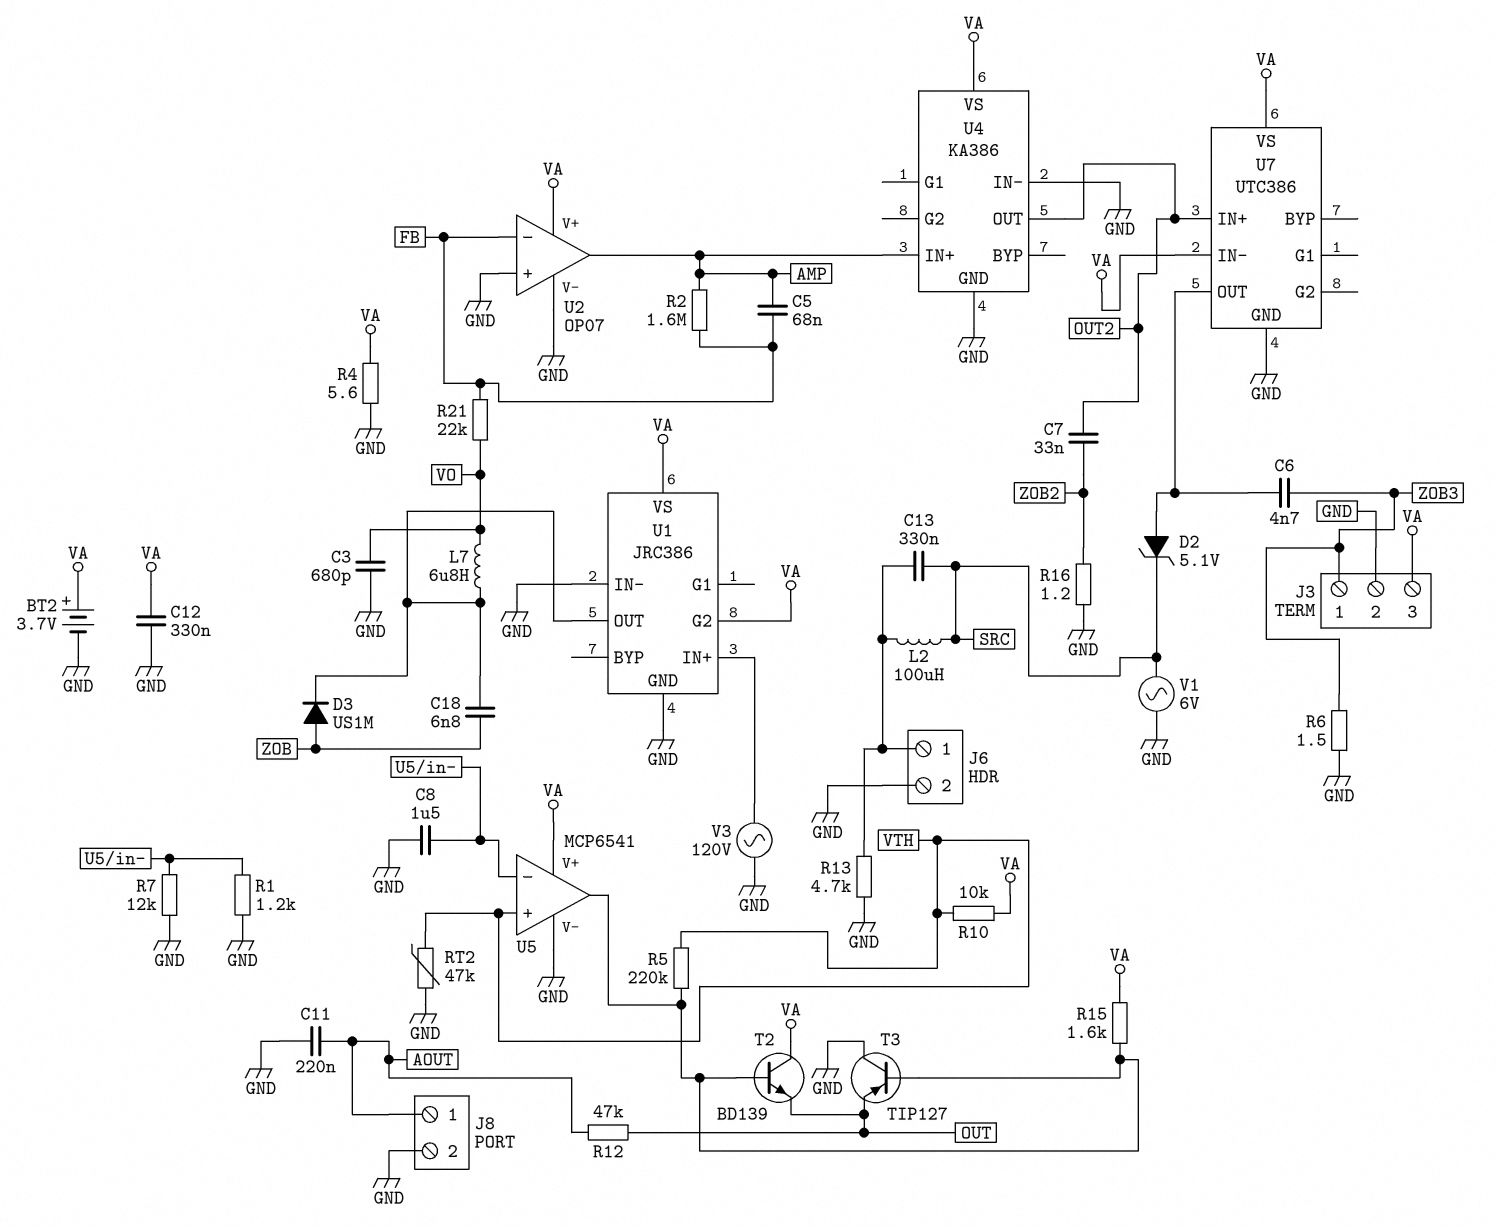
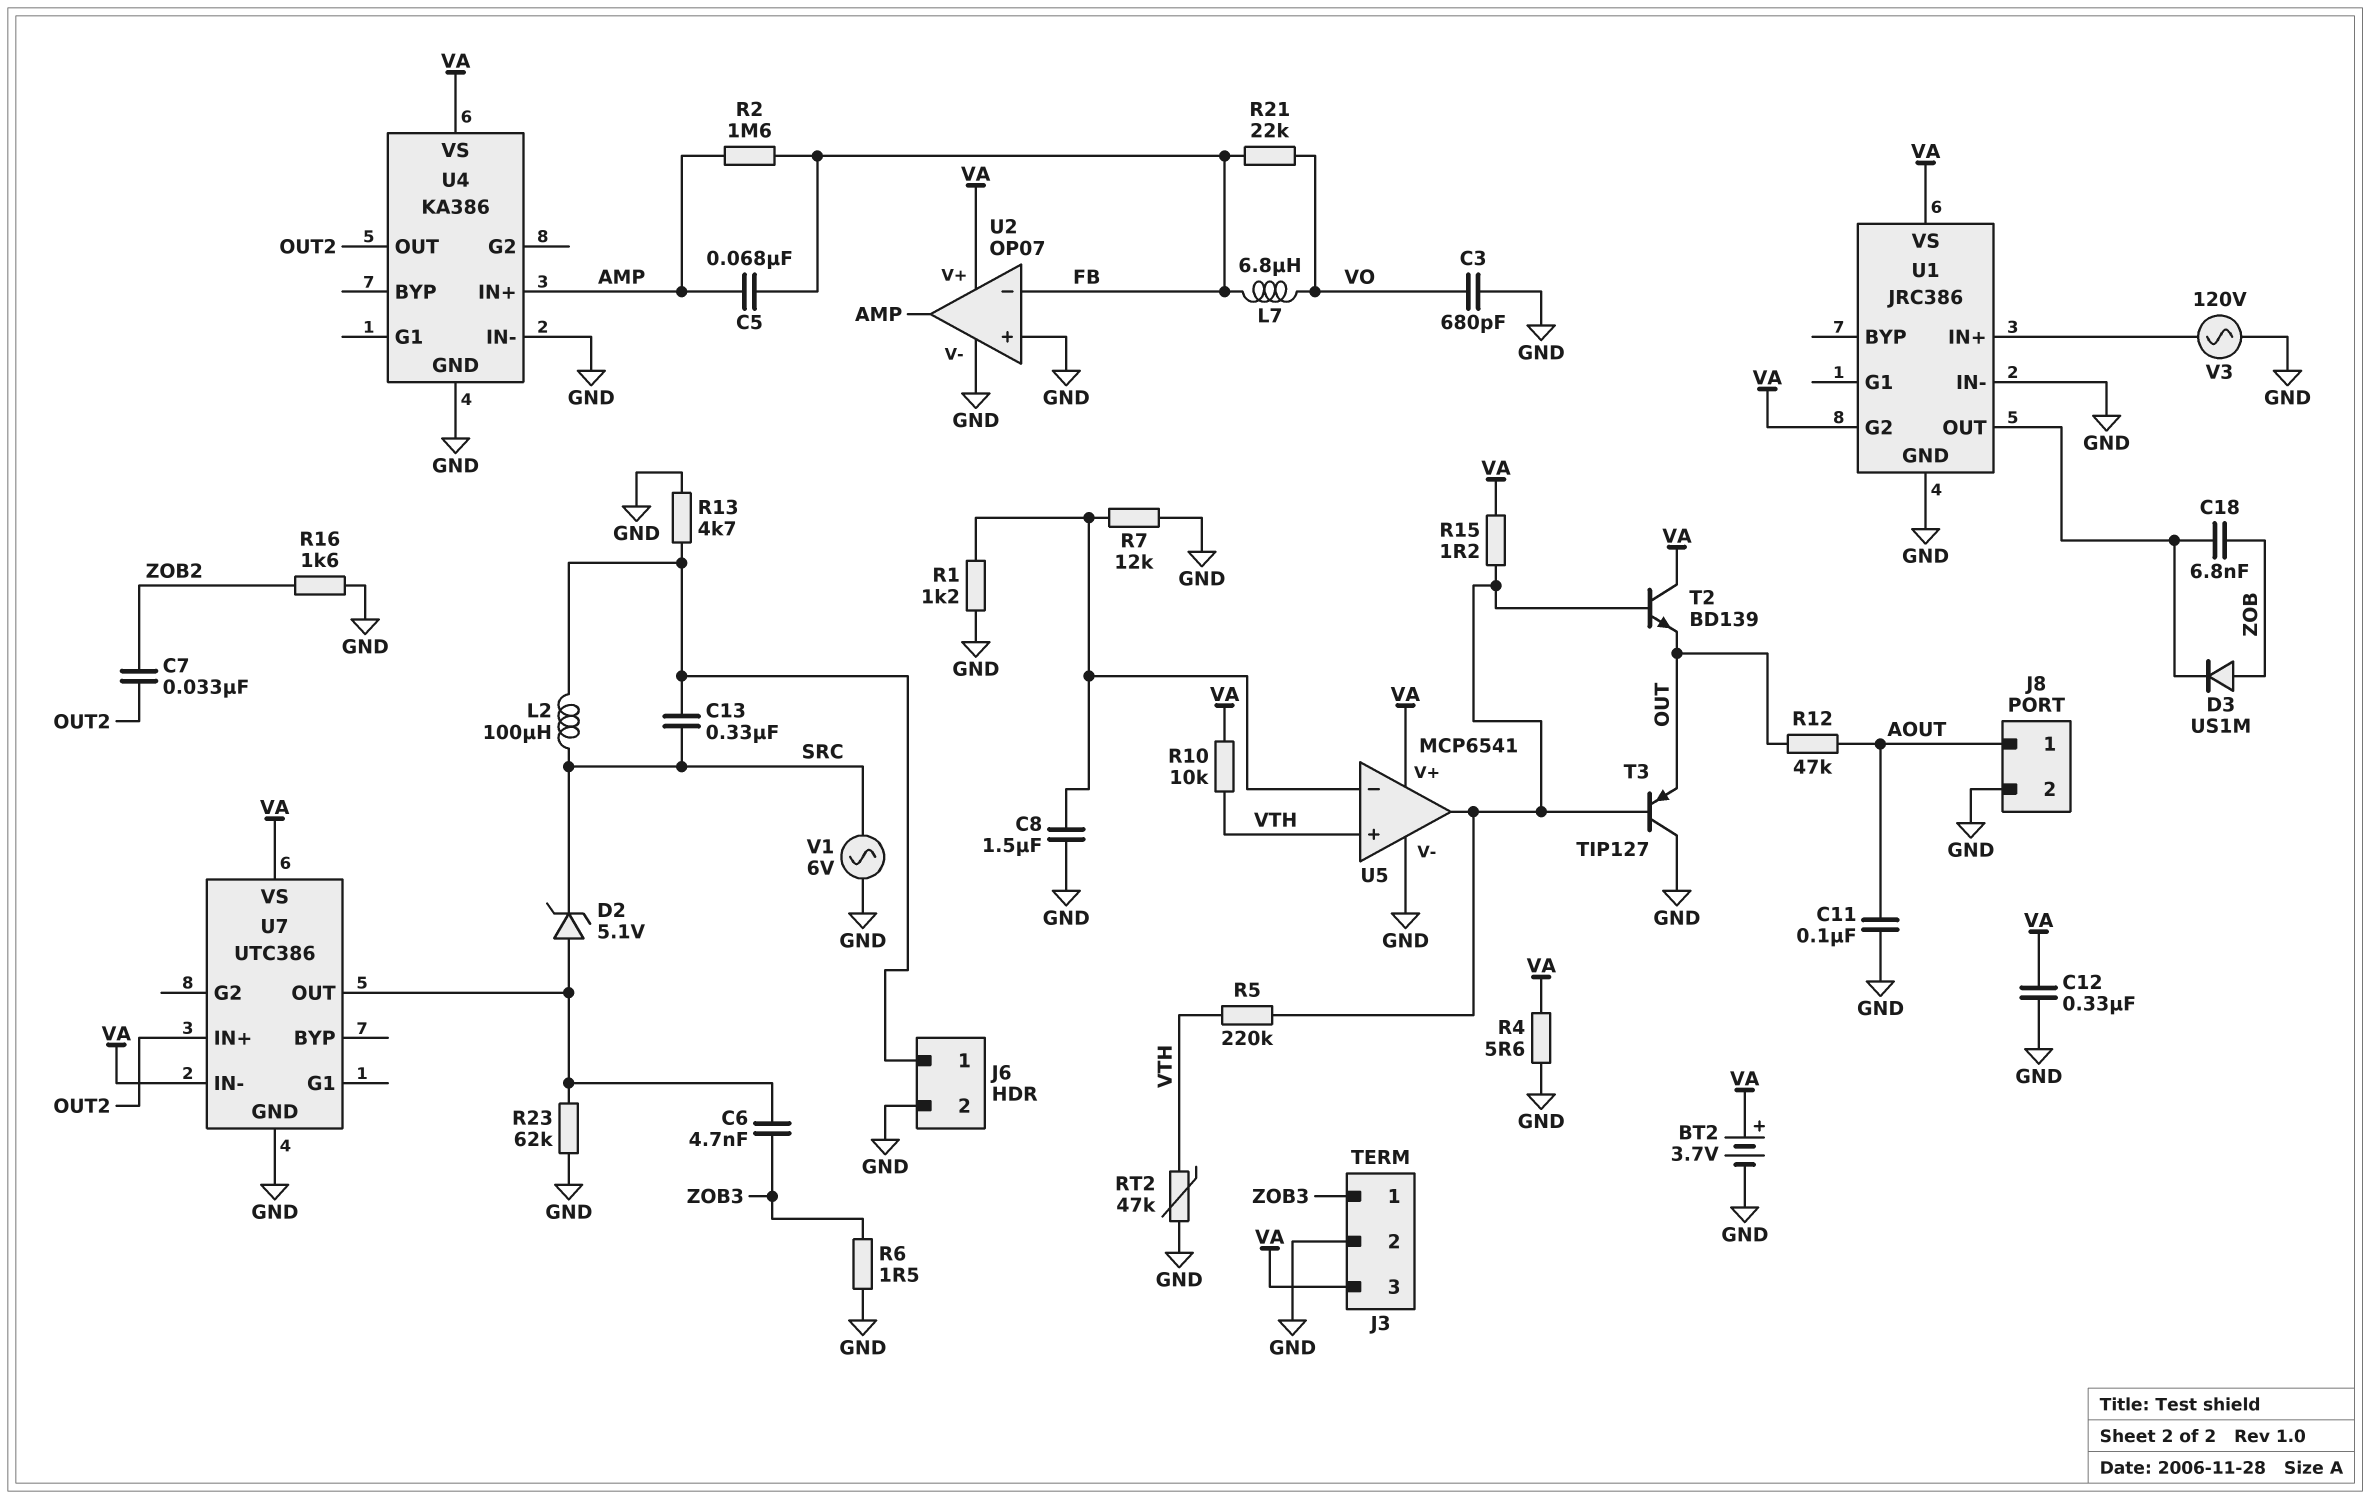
C11: 220nF (AOUT, GND) -> 100nF (AOUT, GND)
L7: 6.8uH (U1/OUT, VO) -> 6.8uH (FB, VO)
R15: 1.6k (U5/out, VA) -> 1.2 (U5/out, VA)
R16: 1.2 (GND, ZOB2) -> 1.6k (GND, ZOB2)
R23: none -> 62k (GND, U7/OUT)

